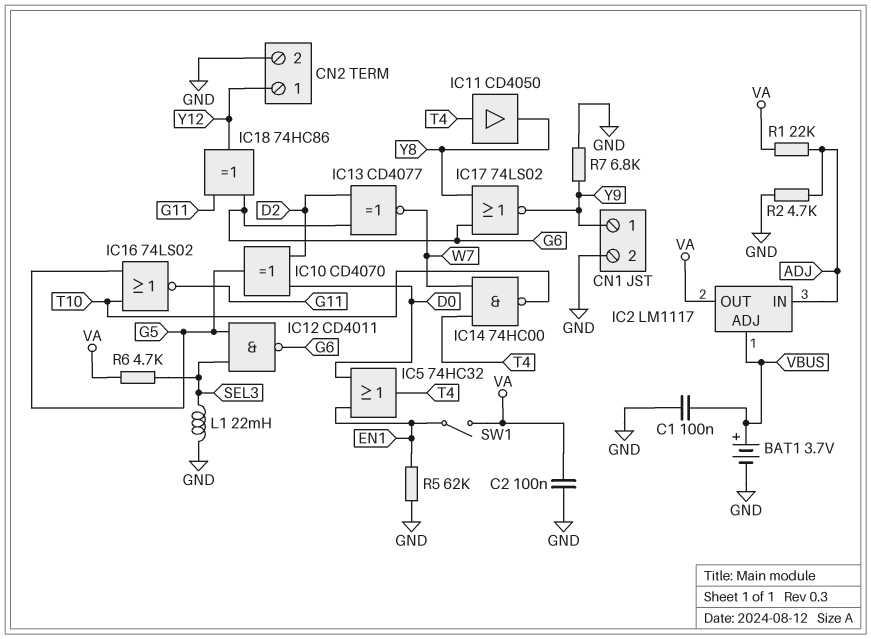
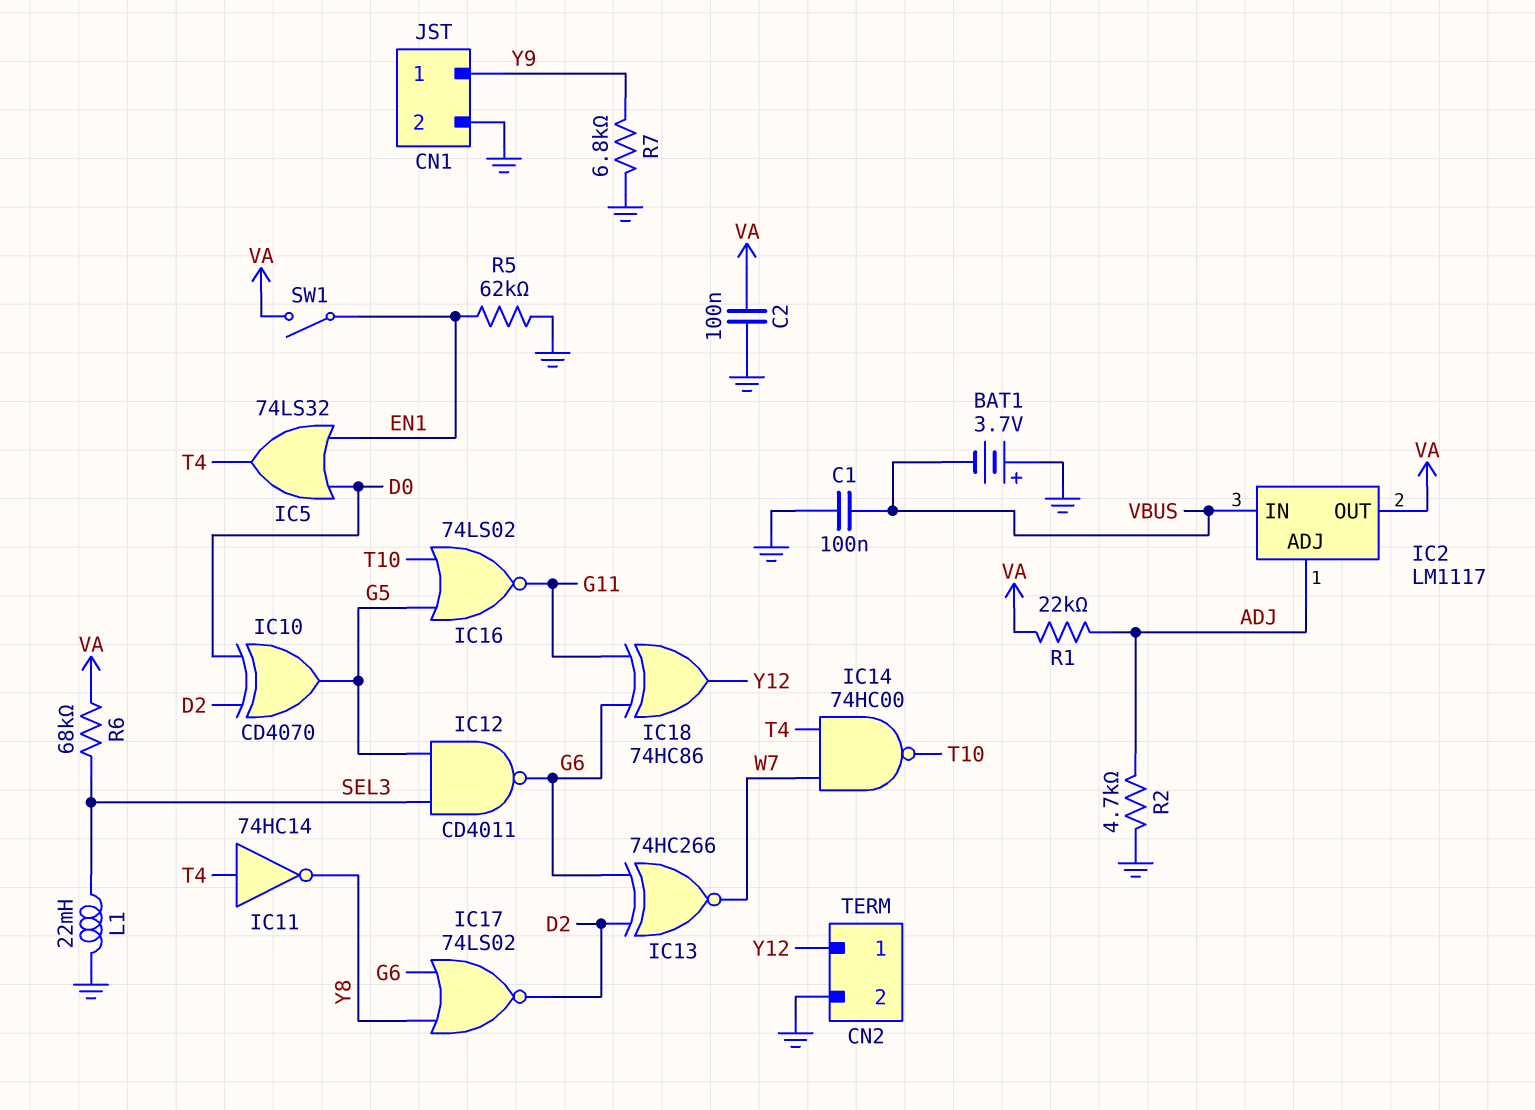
BAT1: 3.7V (plus VBUS, minus GND) -> 3.7V (plus GND, minus VBUS)
IC2 pin ADJ: VBUS -> ADJ
IC2 pin IN: ADJ -> VBUS
IC5: OR 74HC32 (in D0, in EN1, out T4) -> OR 74LS32 (in D0, in EN1, out T4)
IC11: buffer CD4050 (in T4, out Y8) -> NOT 74HC14 (in T4, out Y8)
IC13: XNOR CD4077 (in D2, in G6, out W7) -> XNOR 74HC266 (in D2, in G6, out W7)
IC17: NOR 74LS02 (in G6, in Y8, out Y9) -> NOR 74LS02 (in G6, in Y8, out D2)
R6: 4.7k (SEL3, VA) -> 68k (SEL3, VA)

